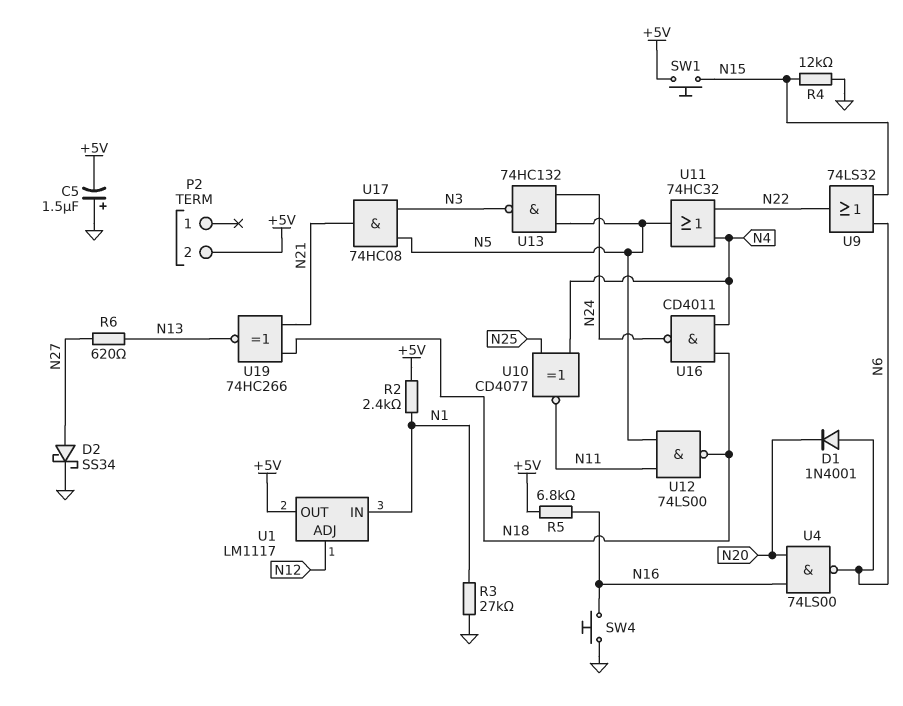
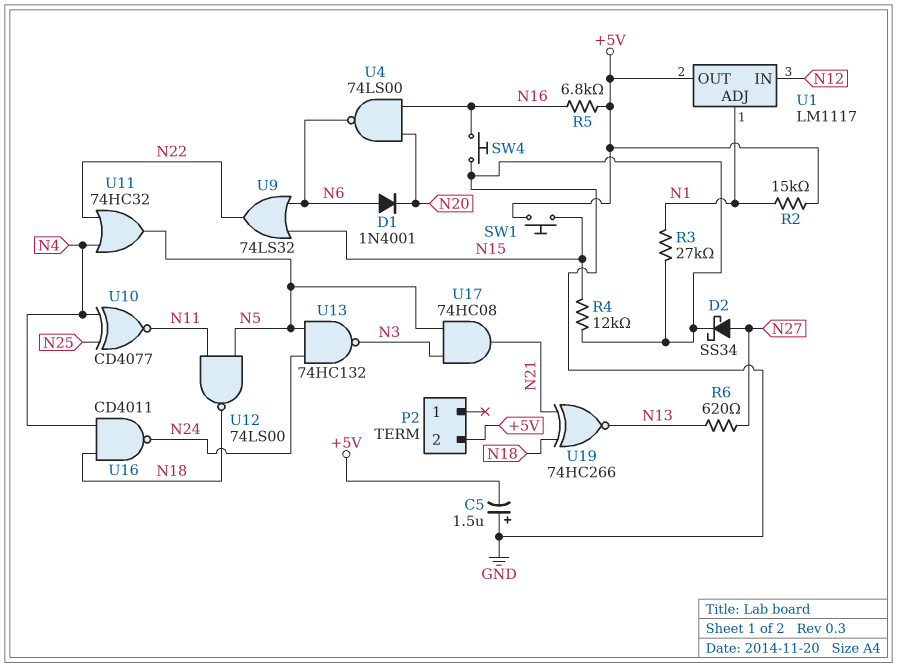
R2: 2.4k (+5V, N1) -> 15k (+5V, N1)
U1 pin ADJ: N12 -> N1
U1 pin IN: N1 -> N12

